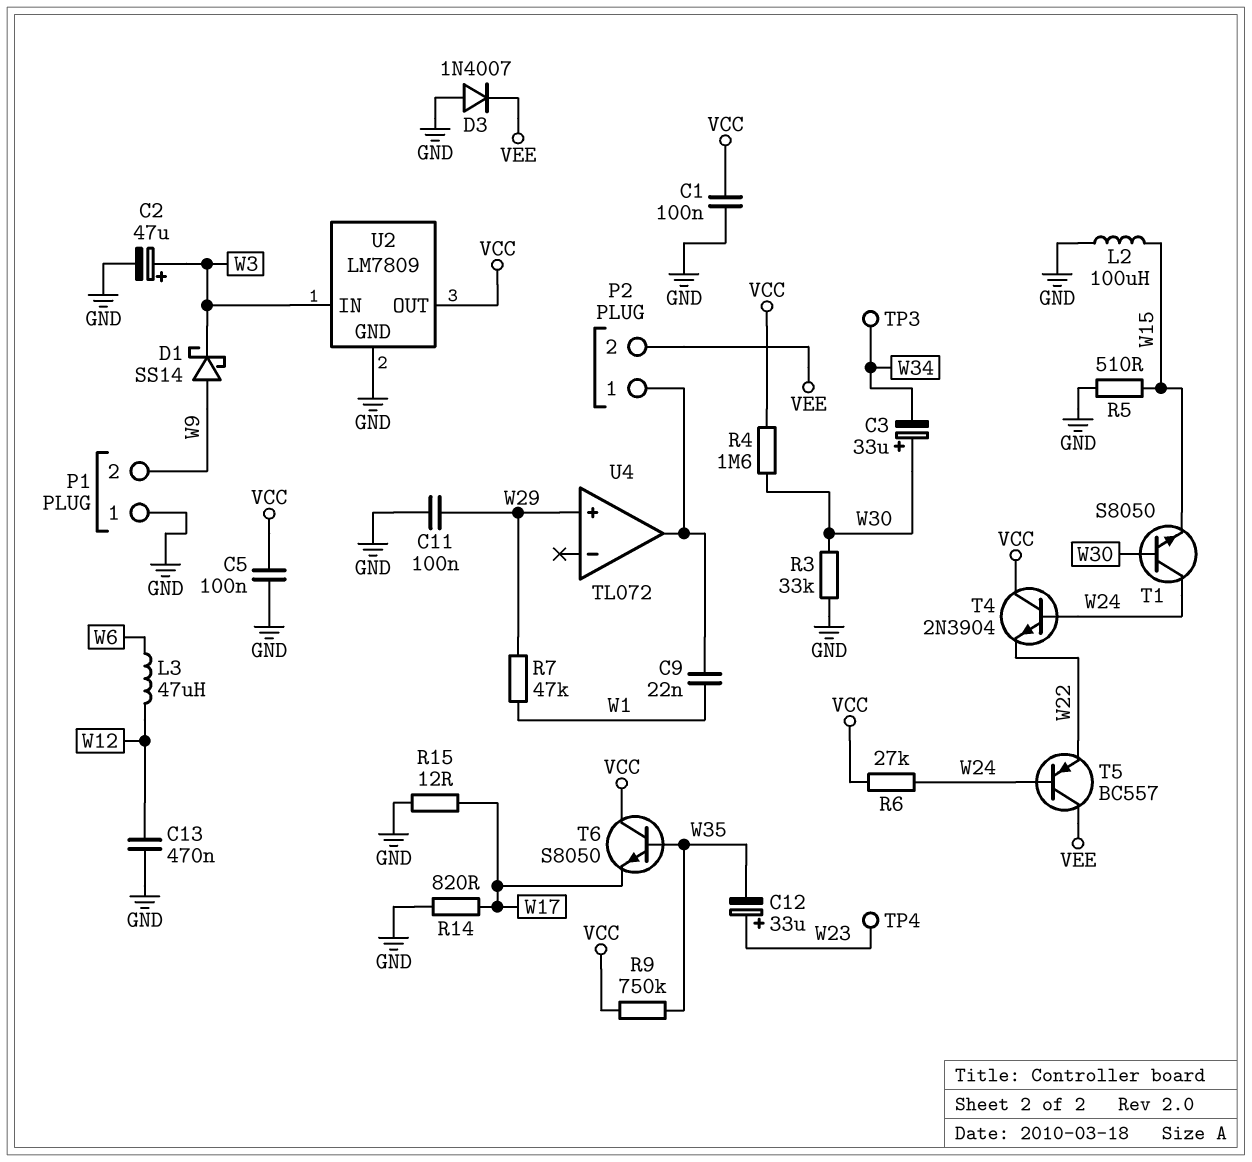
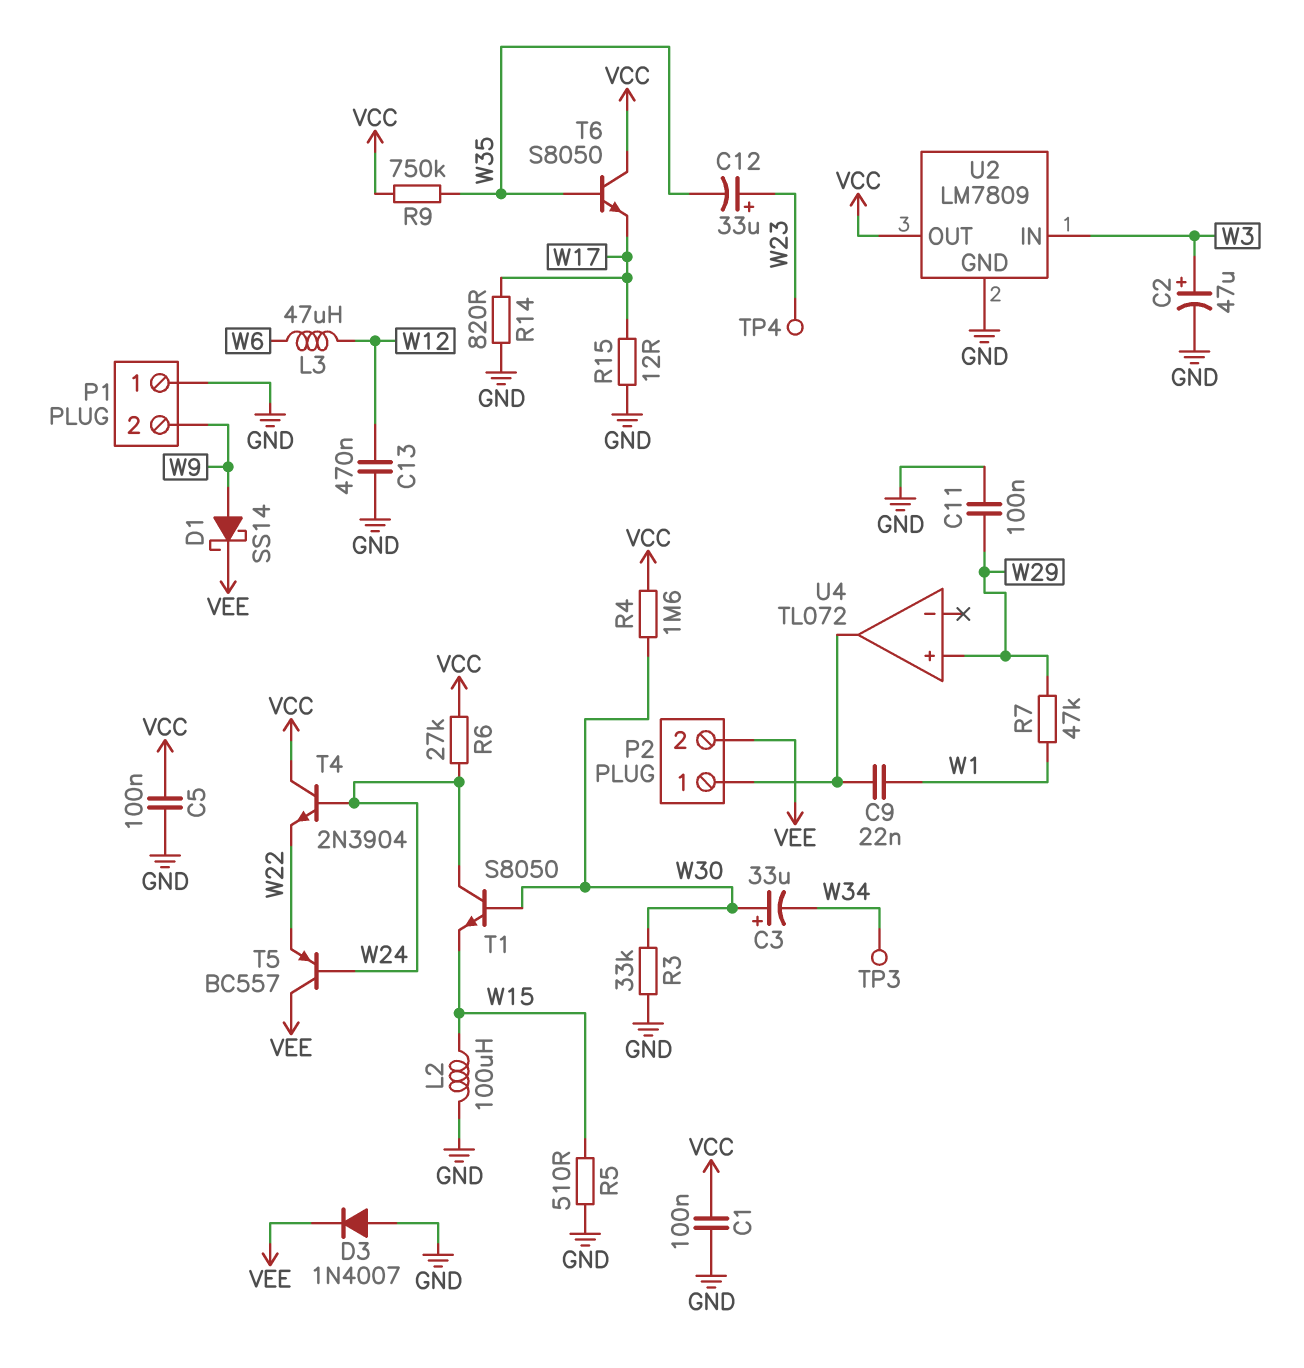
D1: schottky SS14 (A W9, K W3) -> schottky SS14 (A W9, K VEE)

